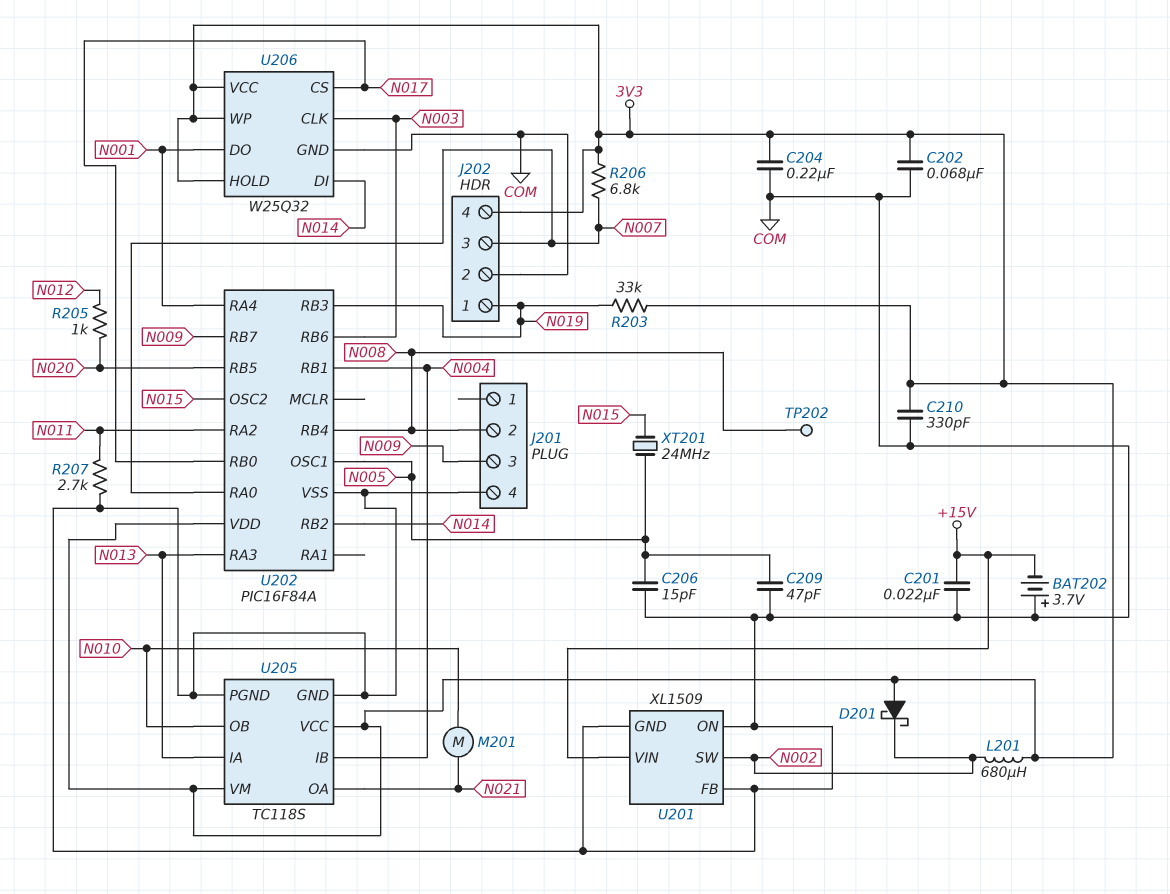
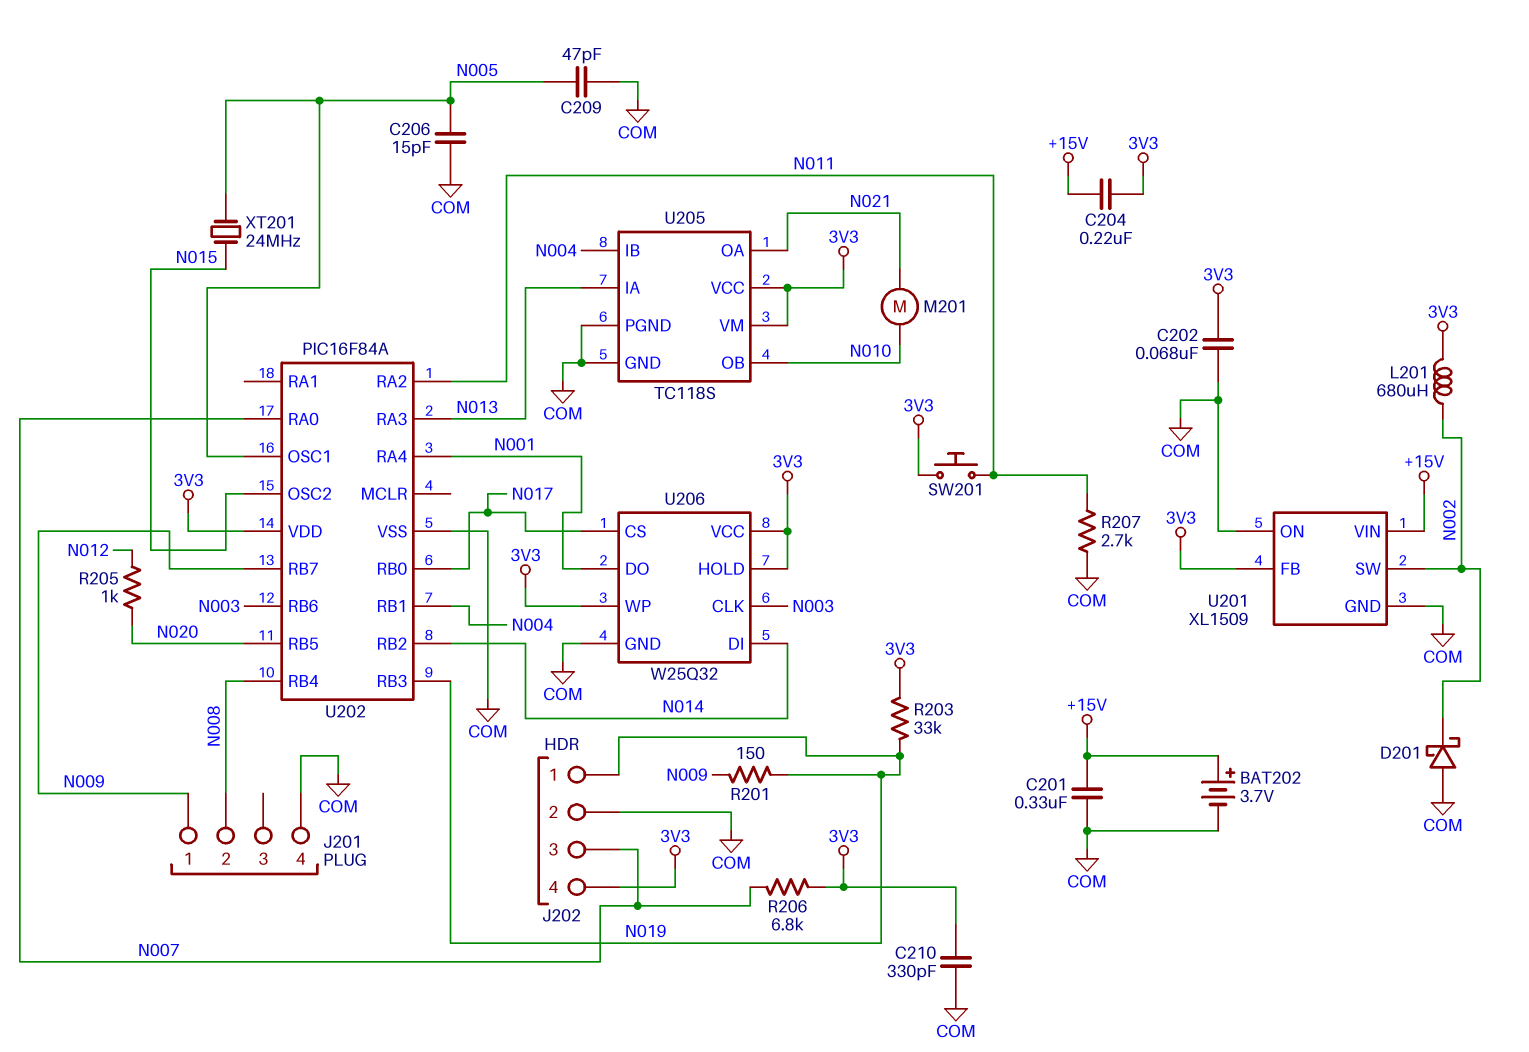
BAT202: 3.7V (plus COM, minus +15V) -> 3.7V (plus +15V, minus COM)
C201: 22nF (+15V, COM) -> 330nF (+15V, COM)
C204: 220nF (3V3, COM) -> 220nF (+15V, 3V3)
D201: schottky (A 3V3, K N002) -> schottky (A COM, K N002)
J201 pin 1: none -> N009
J201 pin 3: N009 -> none
R201: none -> 150 (N009, N019)
SW201: none -> button (3V3, N011)
TP202: test point (N008) -> none
U201 pin FB: COM -> 3V3

